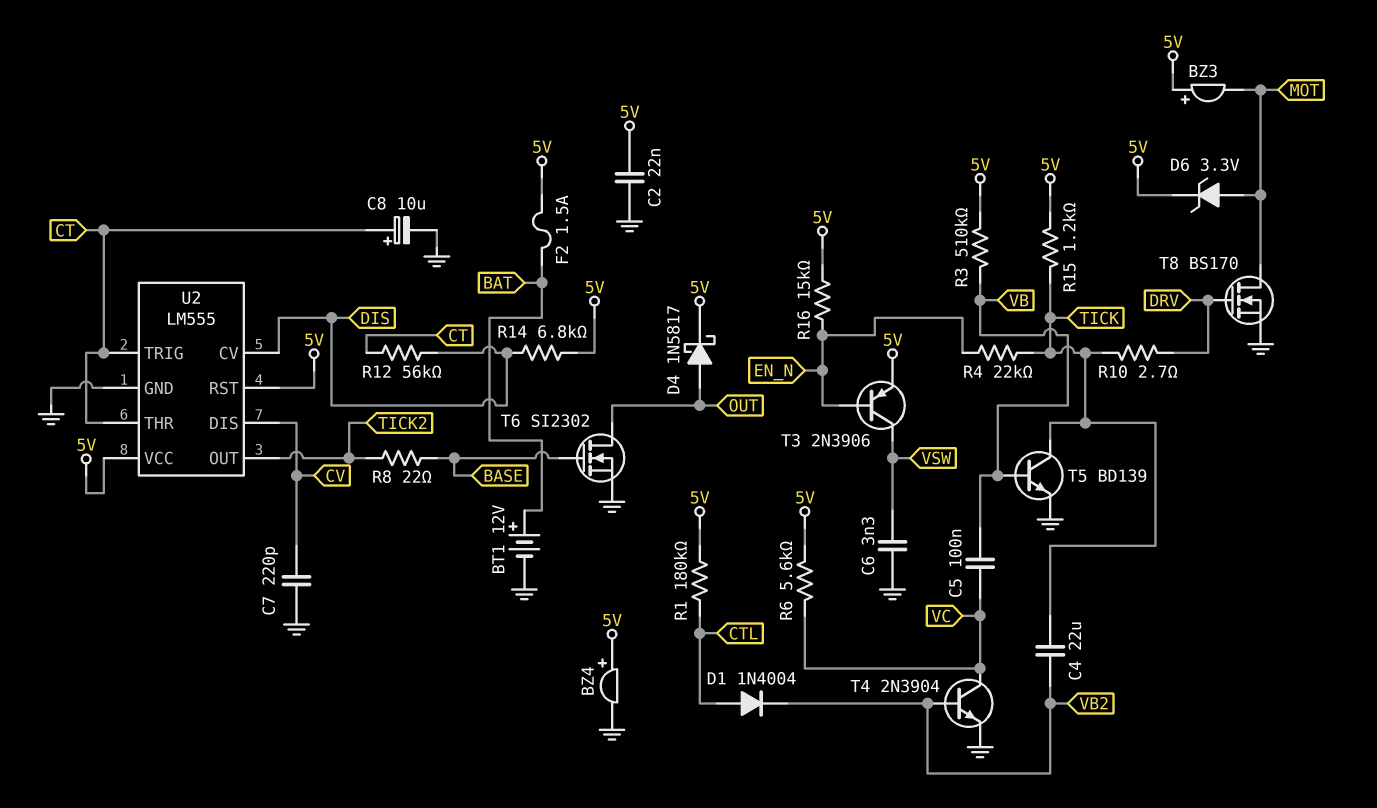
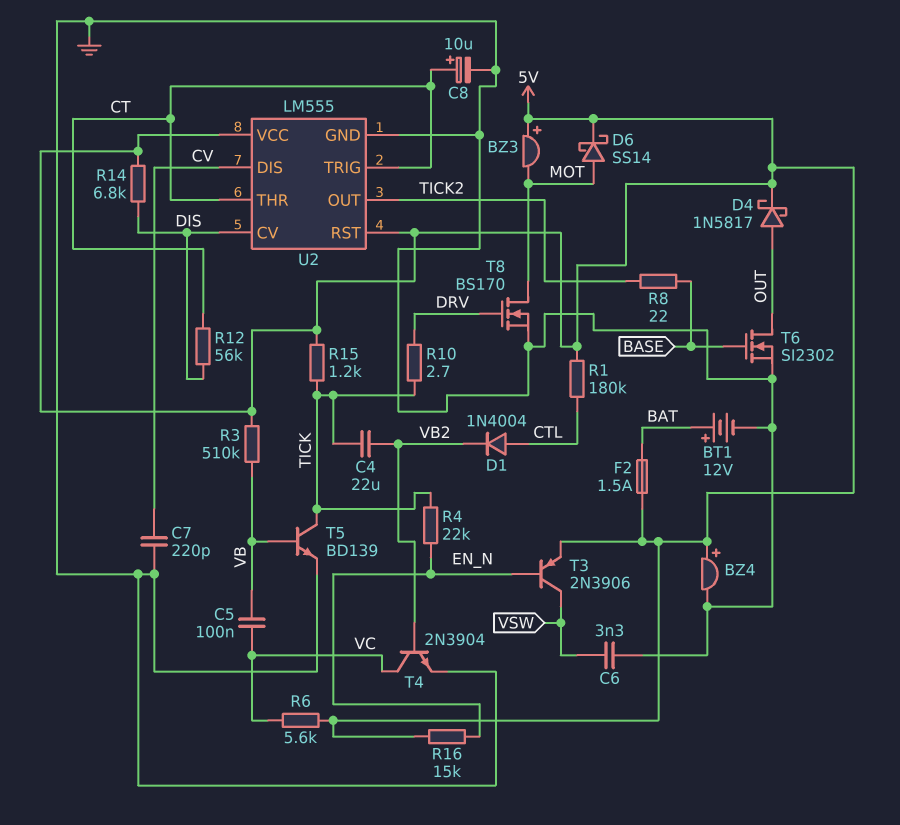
C2: 22nF (5V, GND) -> none
D6: zener 3.3V (A MOT, K 5V) -> schottky SS14 (A MOT, K 5V)

